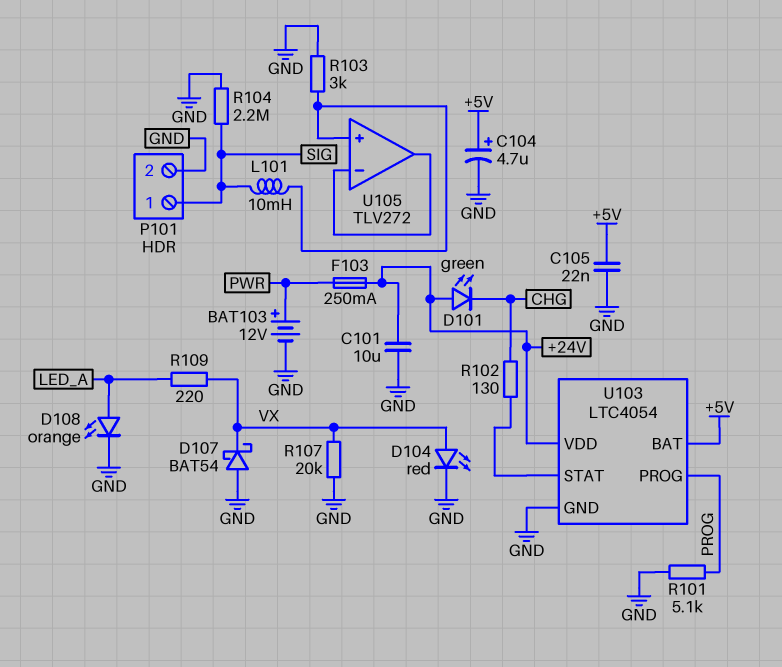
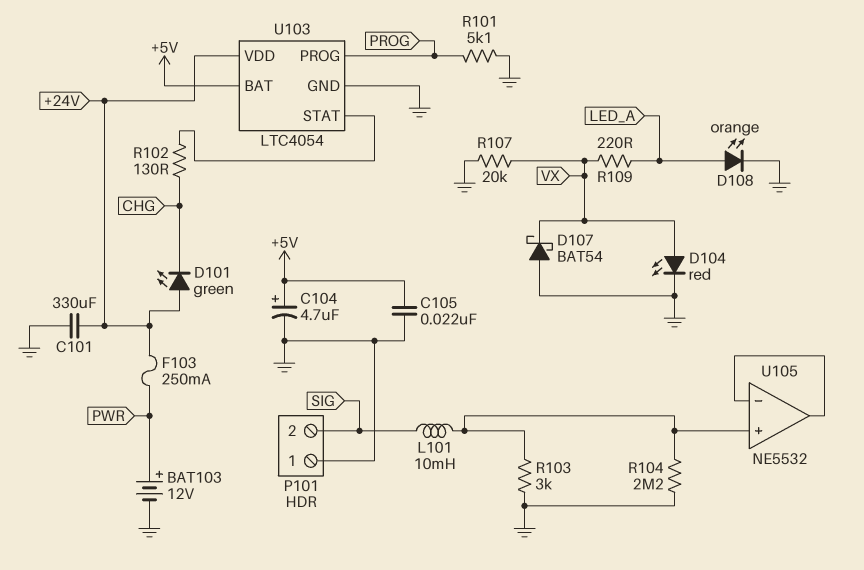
C101: 10uF (+24V, GND) -> 330uF (+24V, GND)
P101 pin 1: SIG -> GND
P101 pin 2: GND -> SIG
R104: 2.2M (GND, SIG) -> 2.2M (GND, U105/in+)
U105: TLV272 -> NE5532

